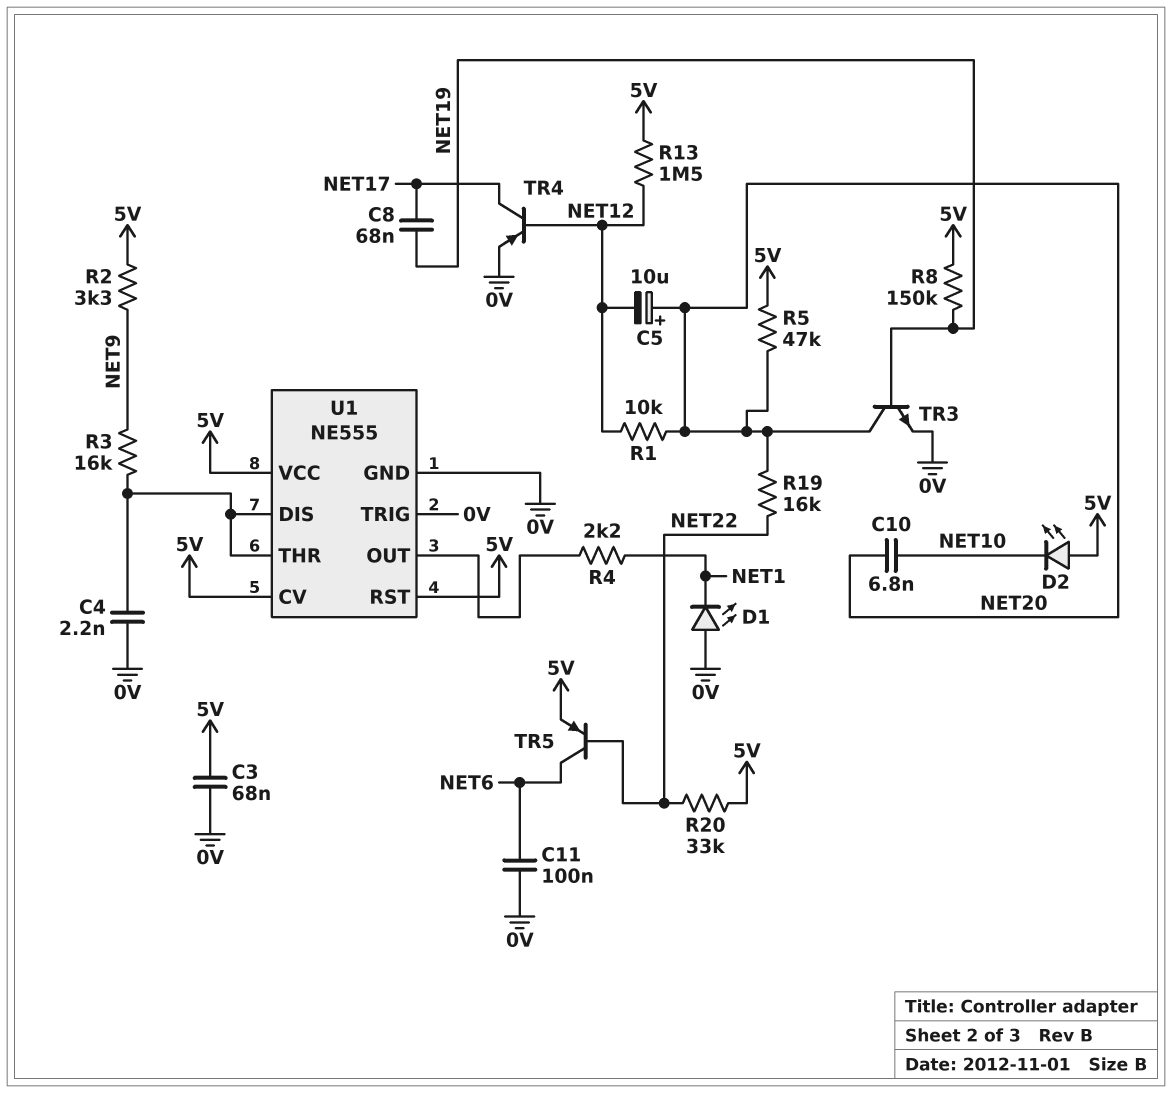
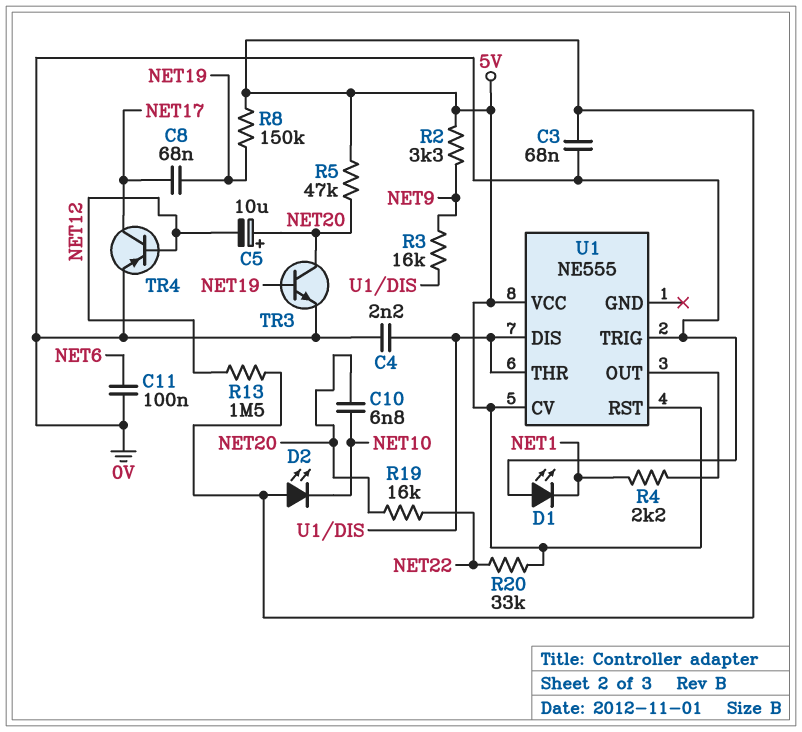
R1: 10k (NET12, NET20) -> none
TR5: PNP (B NET22, C NET6, E 5V) -> none
U1 pin GND: 0V -> none

